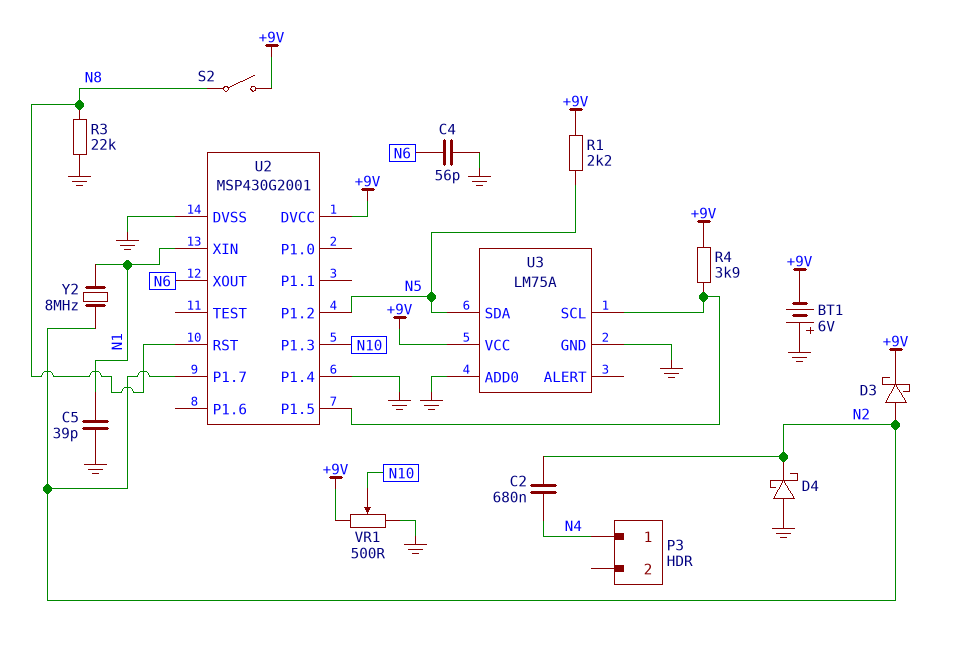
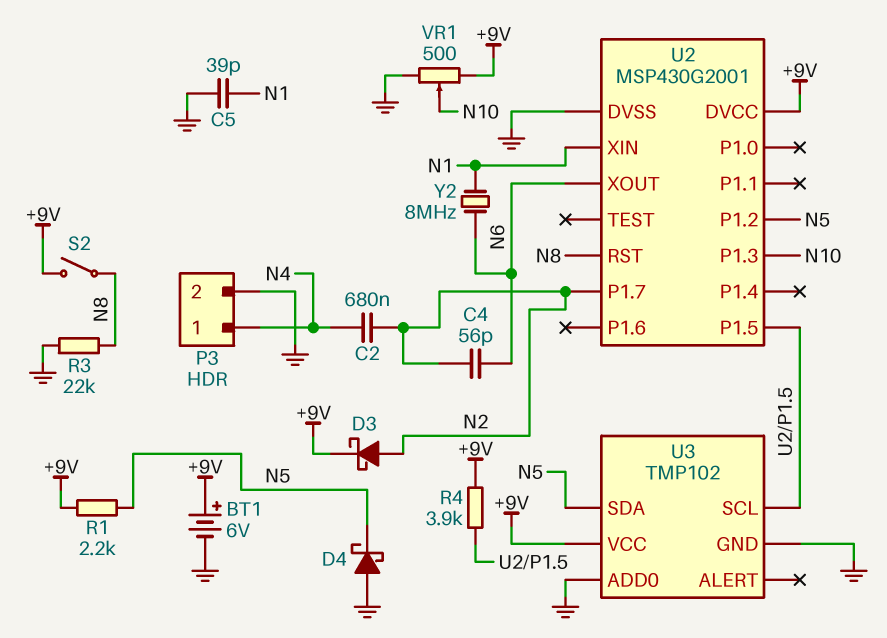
BT1: 6V (plus GND, minus +9V) -> 6V (plus +9V, minus GND)
C4: 56pF (GND, N6) -> 56pF (N2, N6)
D4: schottky (A GND, K N2) -> schottky (A GND, K N5)
P3 pin 2: none -> GND
U2 pin P1.4: GND -> none
U3: LM75A -> TMP102
Y2: 8MHz (N1, N2) -> 8MHz (N1, N6)

